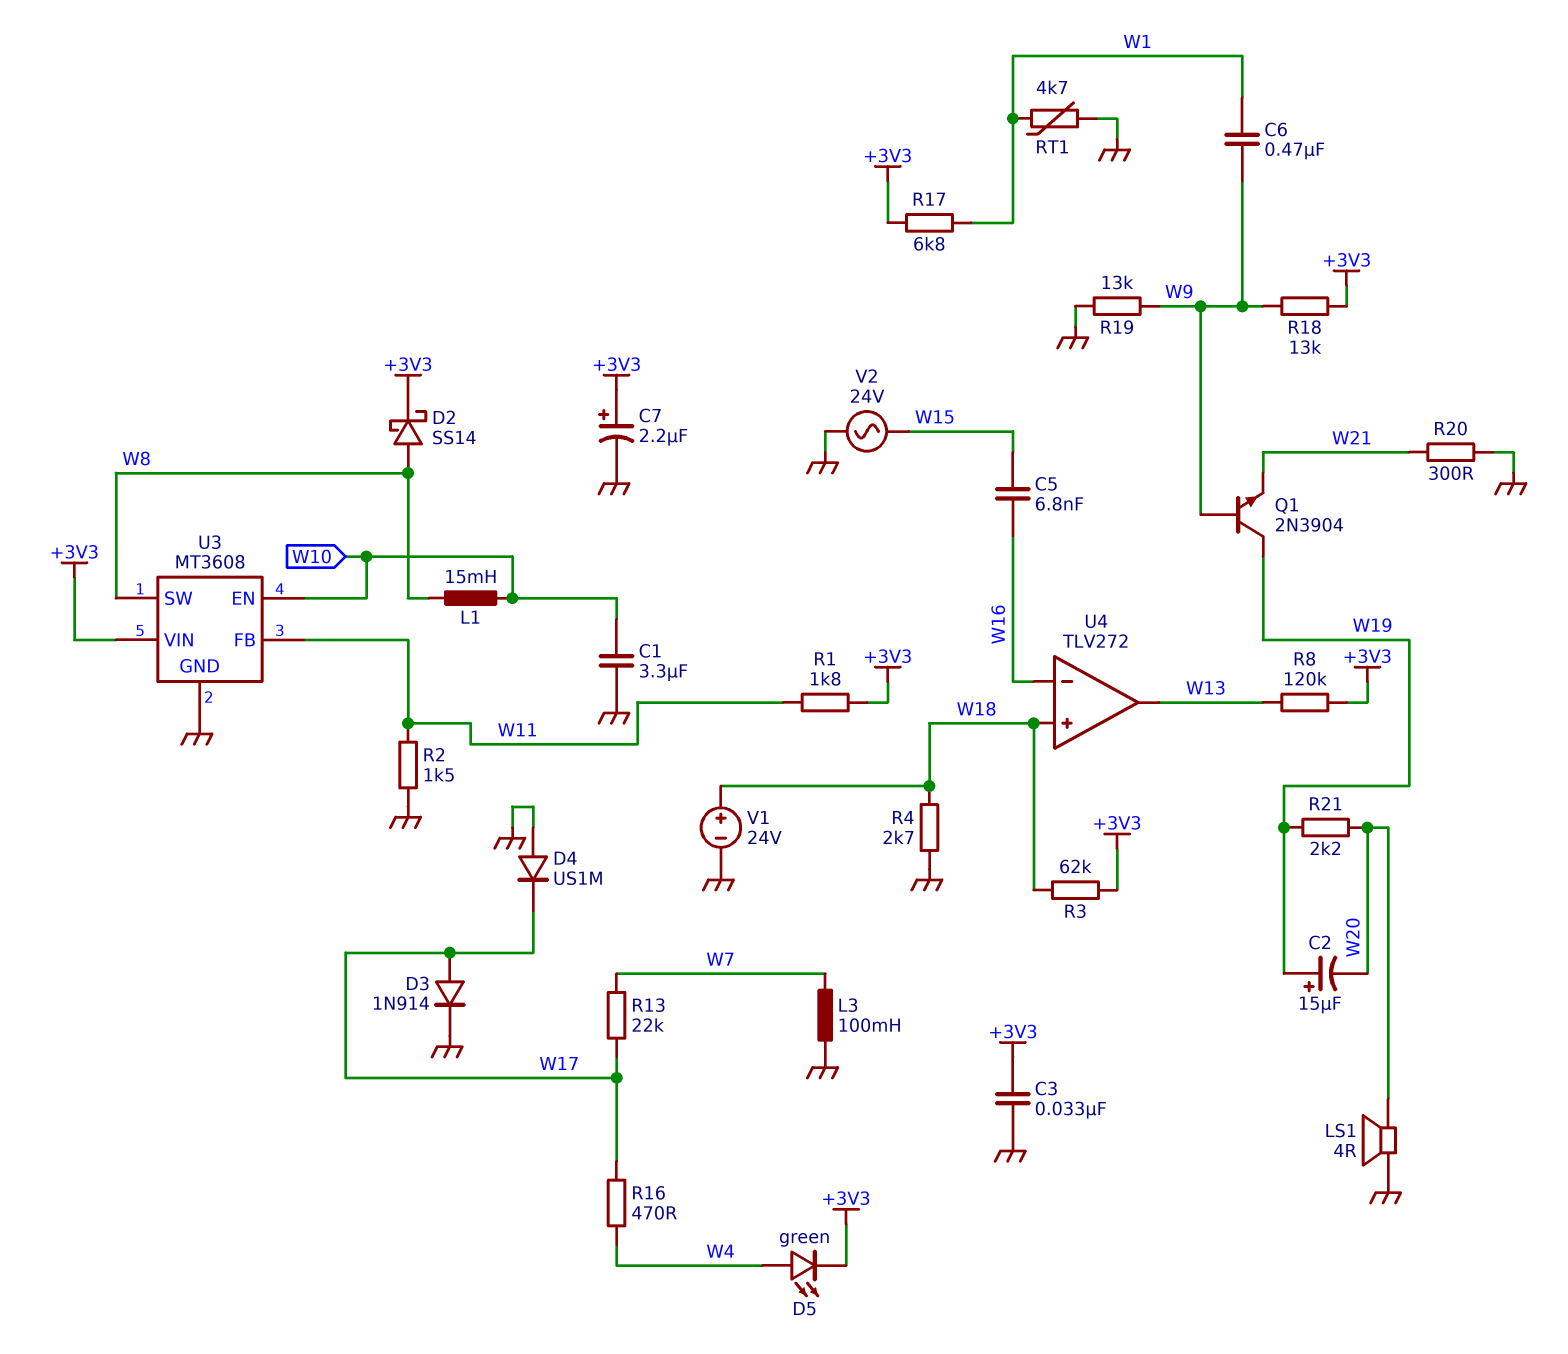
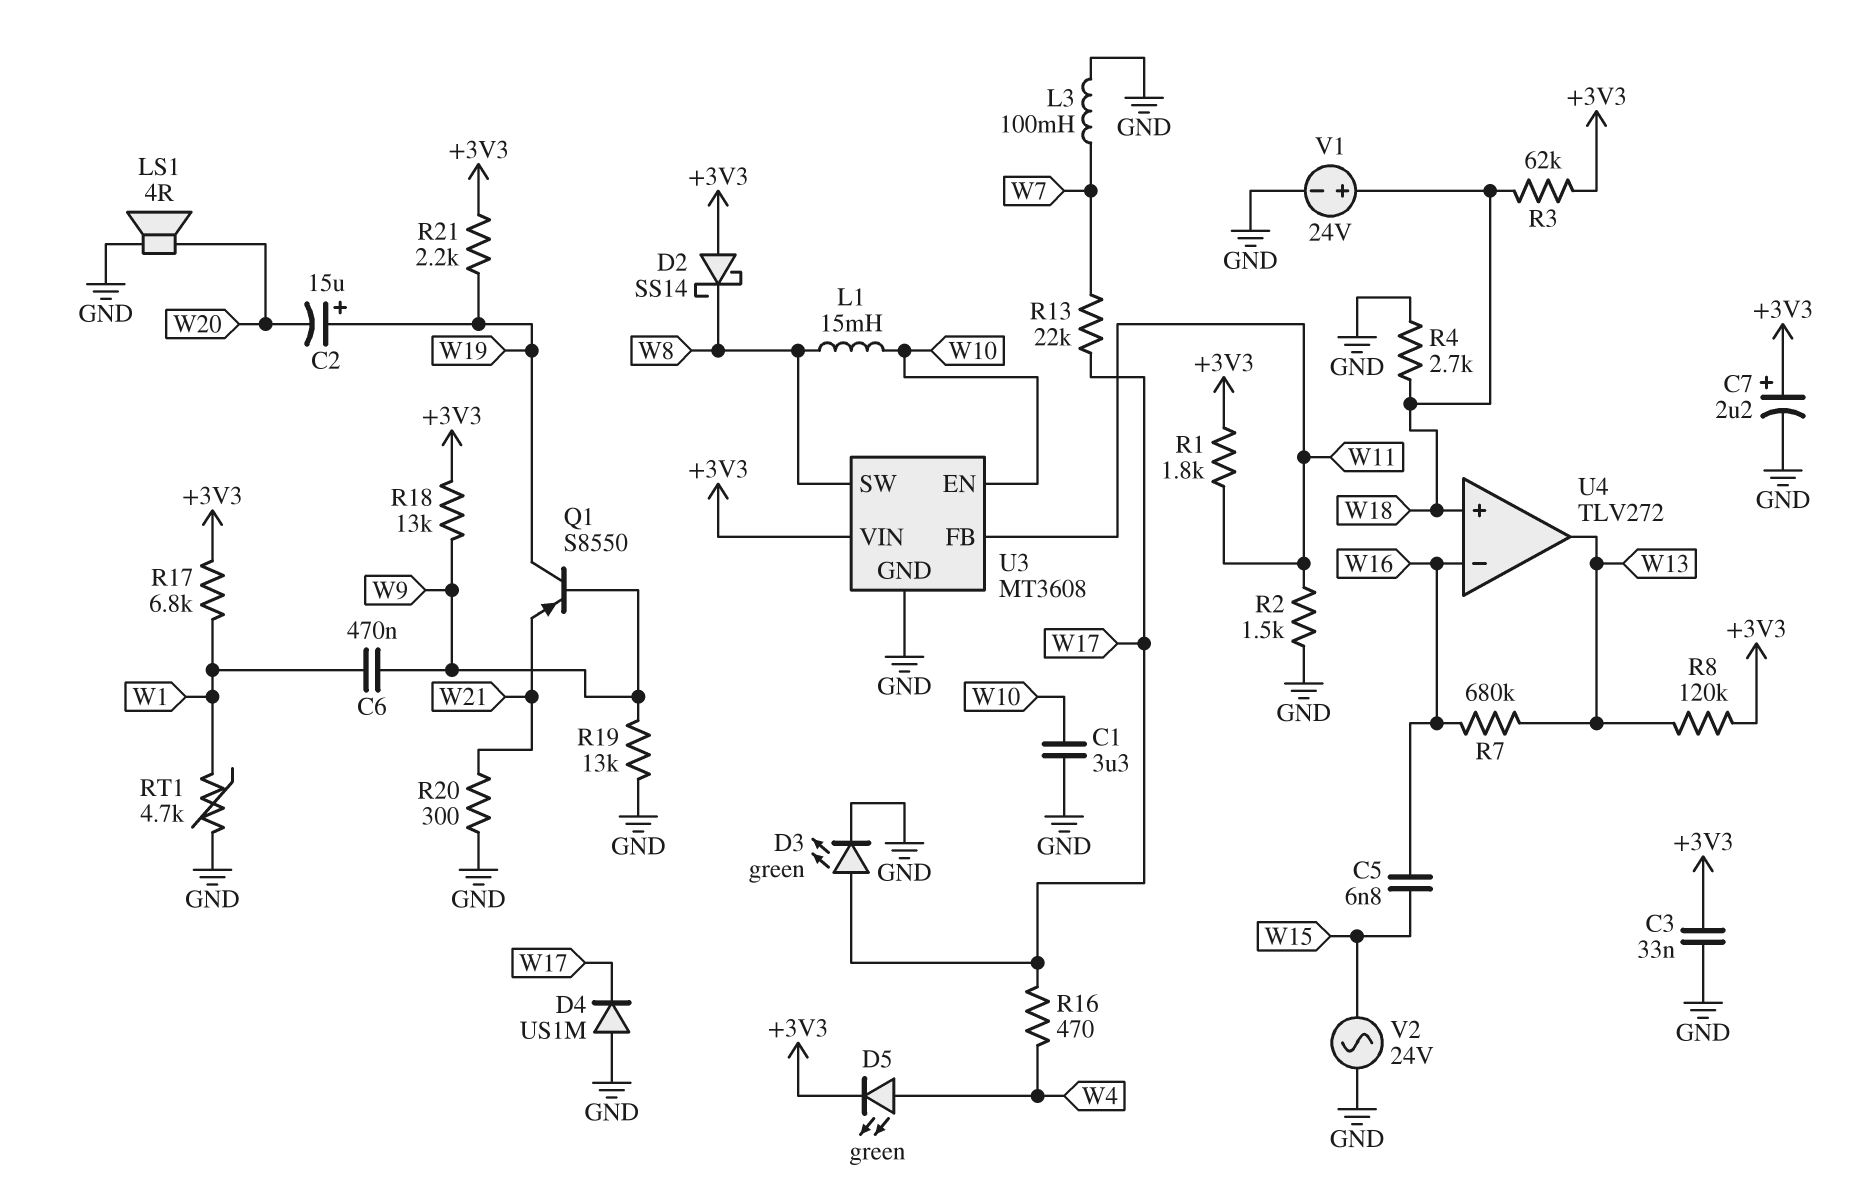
D2: schottky SS14 (A W8, K +3V3) -> schottky SS14 (A +3V3, K W8)
D3: diode 1N914 (A W17, K GND) -> LED green (A W17, K GND)
Q1: NPN 2N3904 (B W9, C W19, E W21) -> PNP S8550 (B W9, C W19, E W21)
R7: none -> 680k (W13, W16)
R21: 2.2k (W19, W20) -> 2.2k (+3V3, W19)

